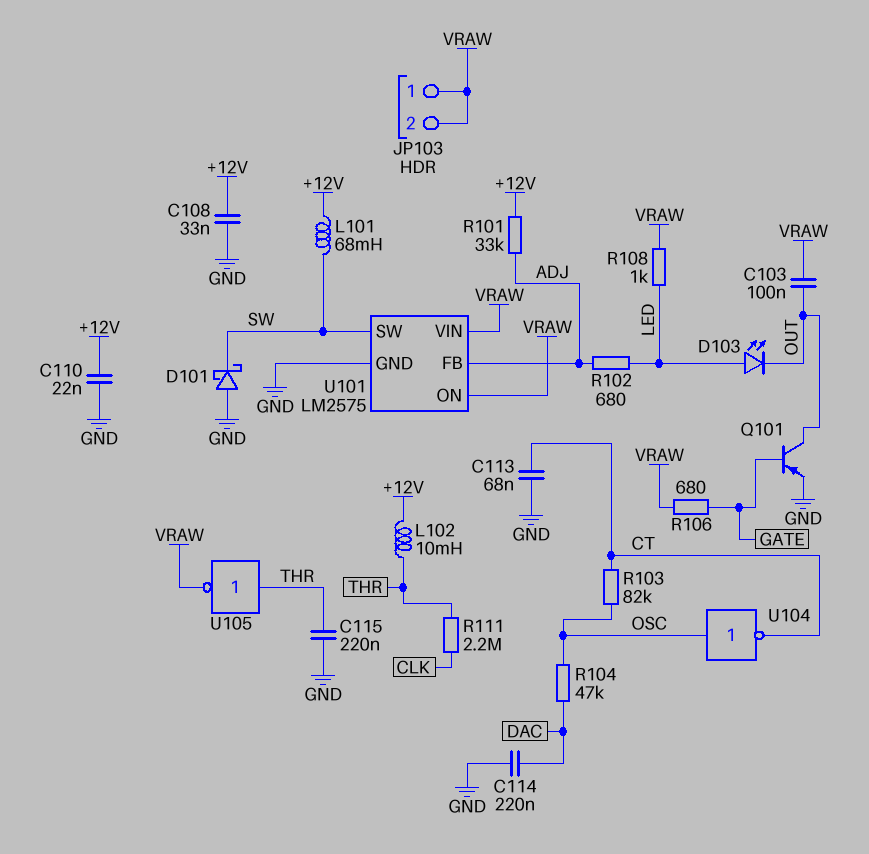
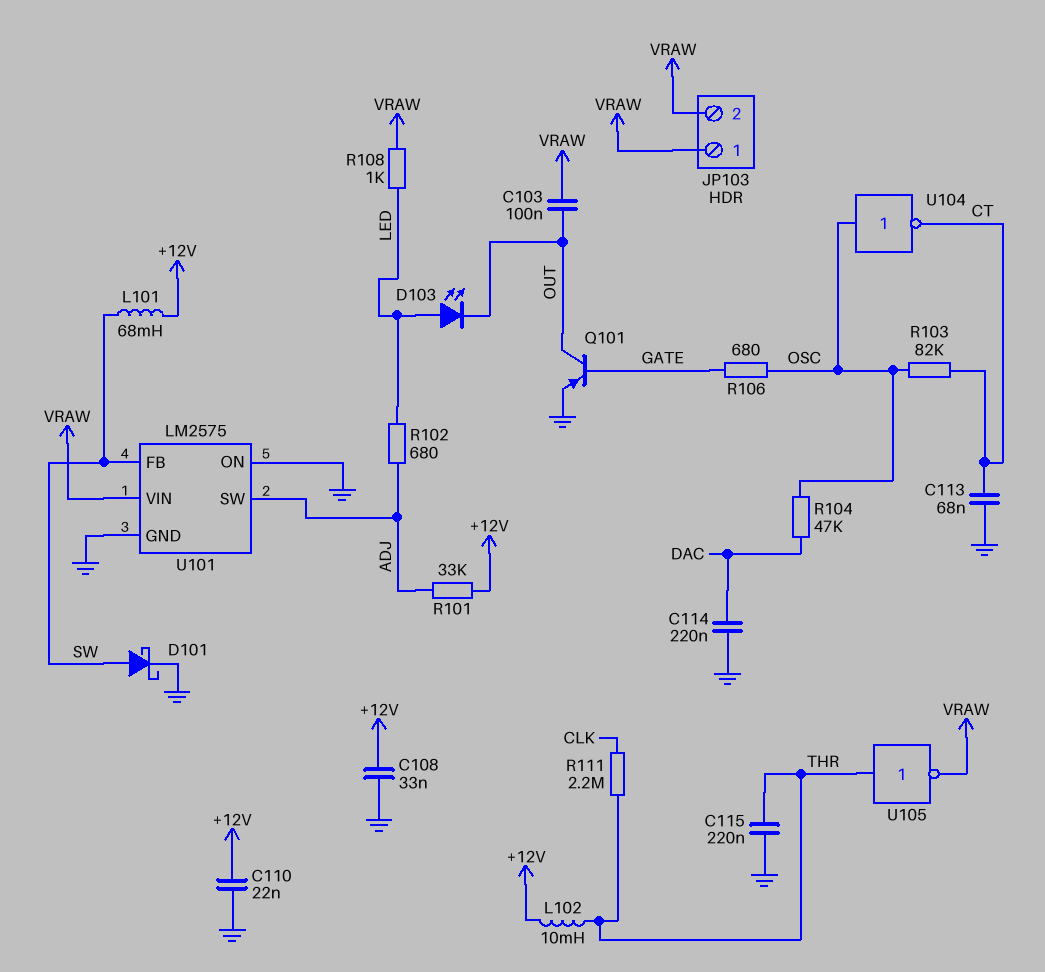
D101: schottky (A GND, K SW) -> schottky (A SW, K GND)
R106: 680 (GATE, VRAW) -> 680 (GATE, OSC)
U101 pin FB: ADJ -> SW
U101 pin ON: VRAW -> GND
U101 pin SW: SW -> ADJ

